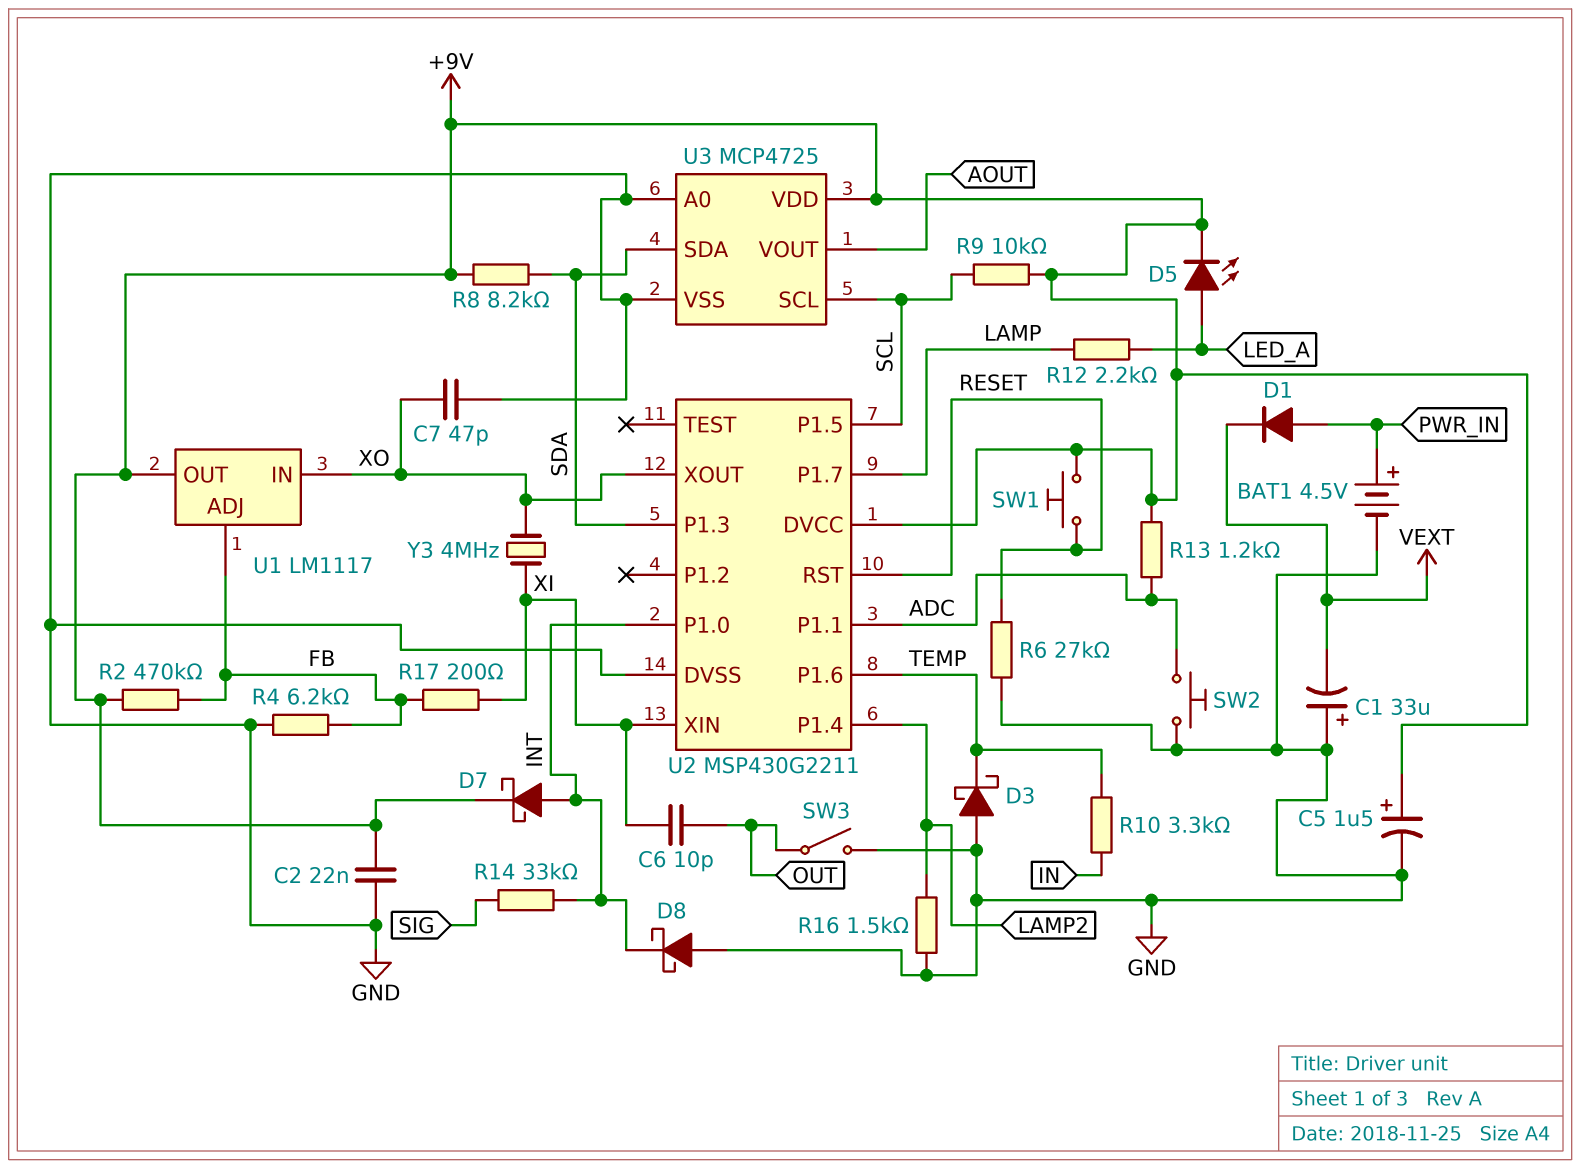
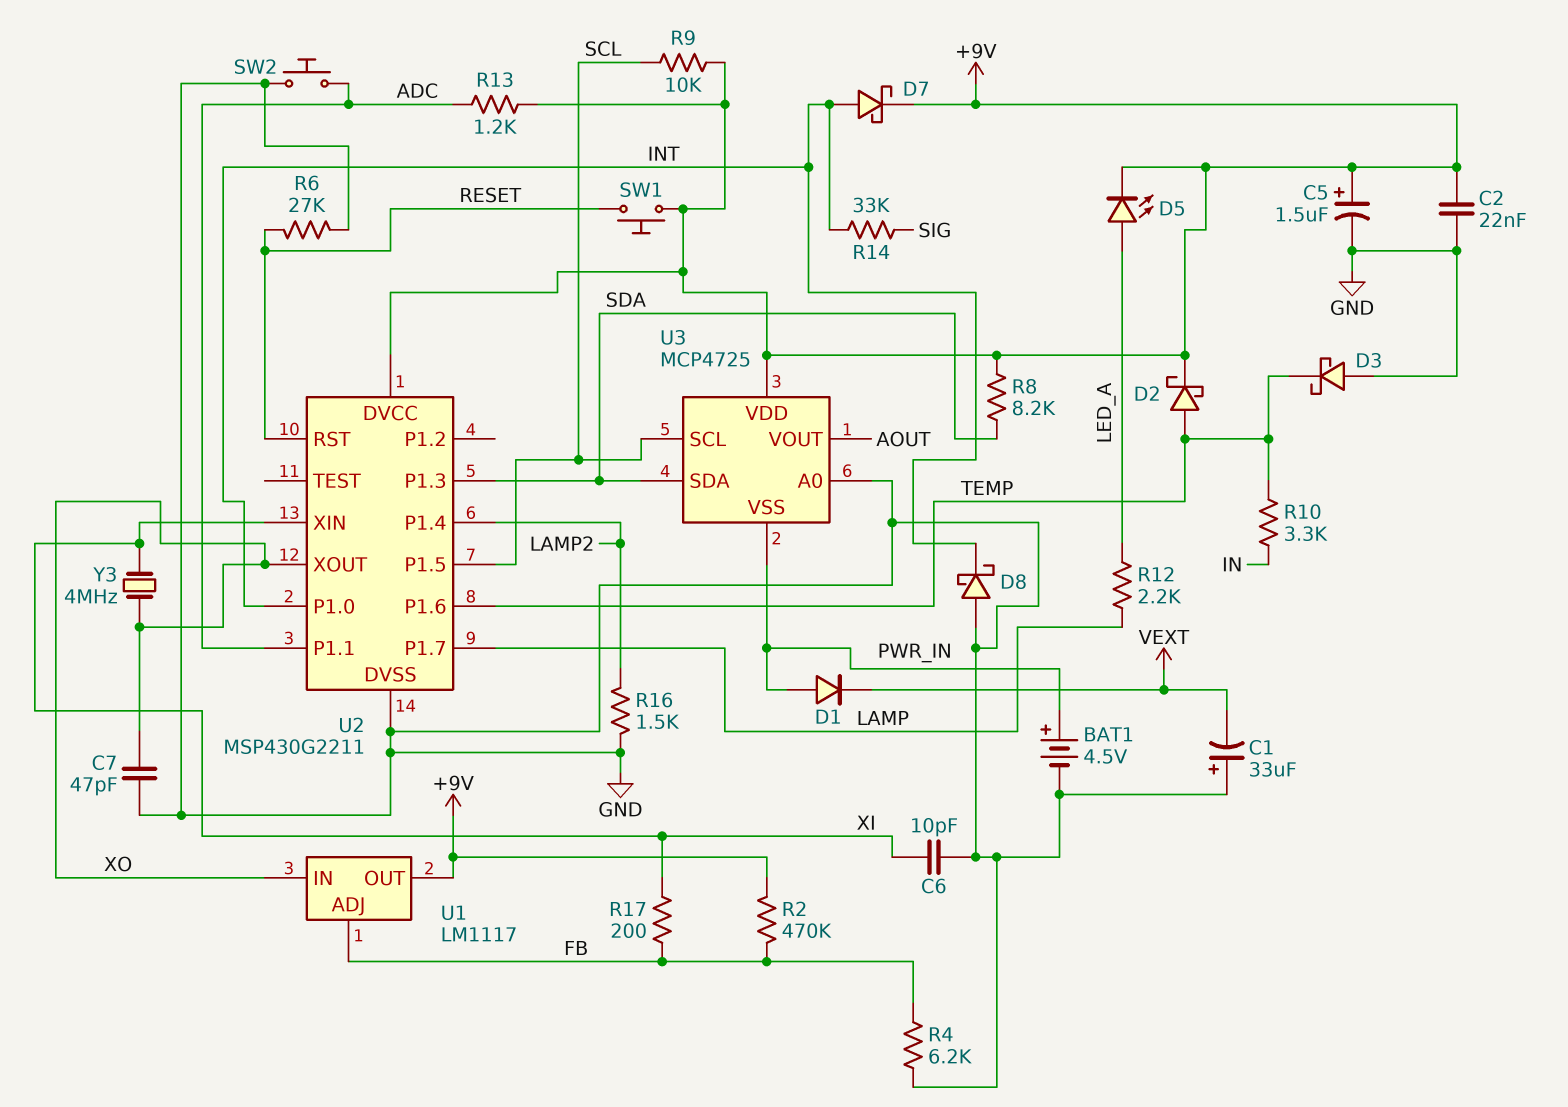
C6: 10pF (OUT, XI) -> 10pF (GND, XI)
D2: none -> schottky (A TEMP, K +9V)
SW3: switch (GND, OUT) -> none
U3 pin VSS: GND -> PWR_IN

